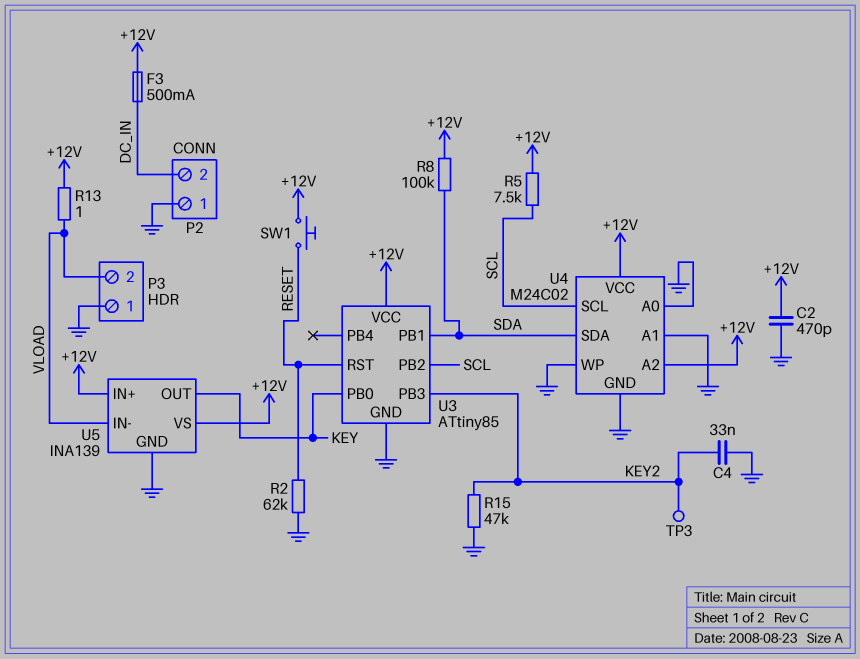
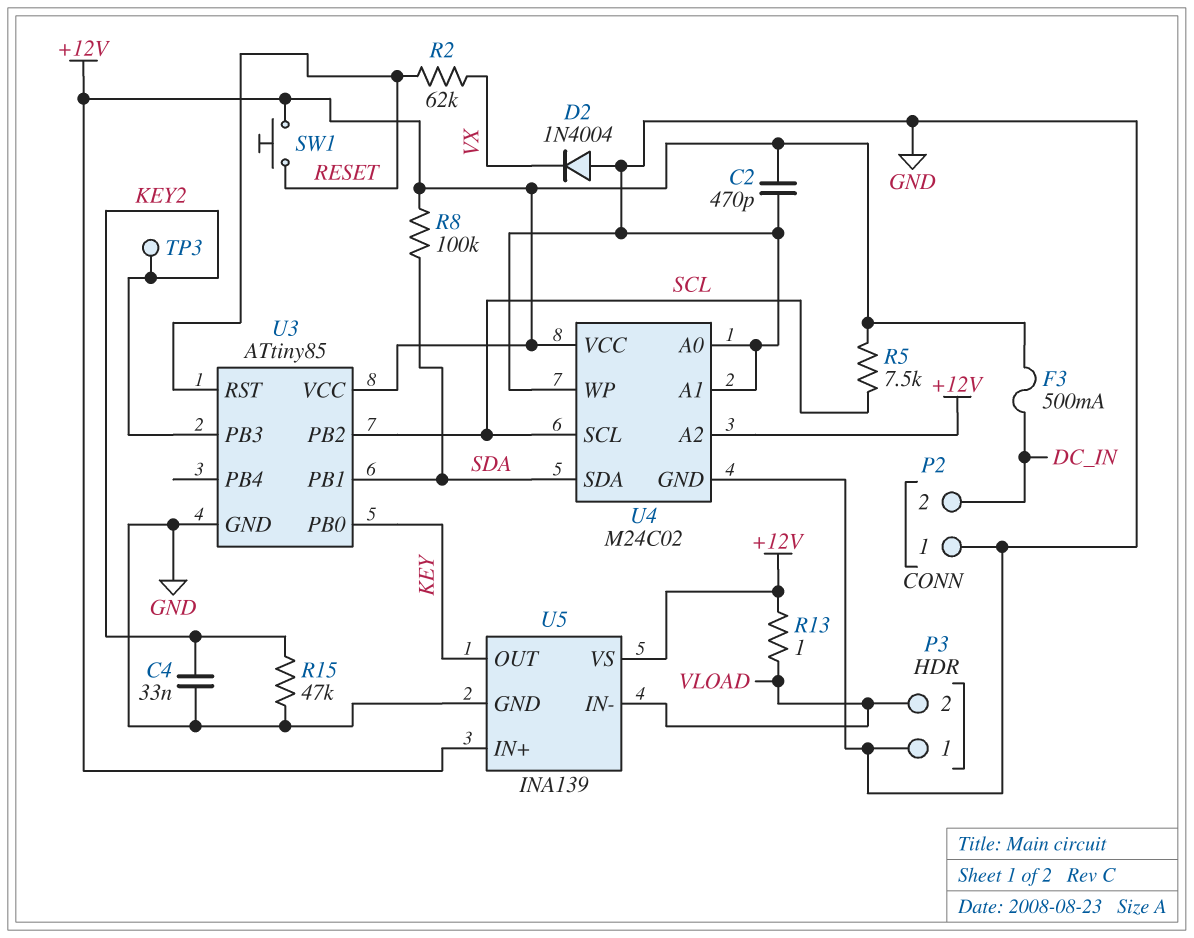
D2: none -> diode 1N4004 (A GND, K VX)
R2: 62k (GND, RESET) -> 62k (RESET, VX)

